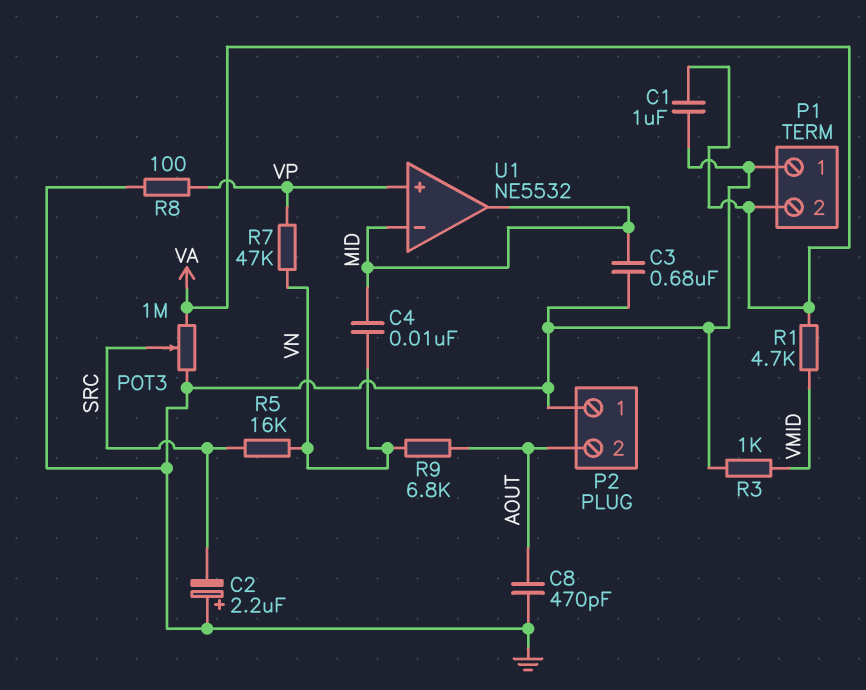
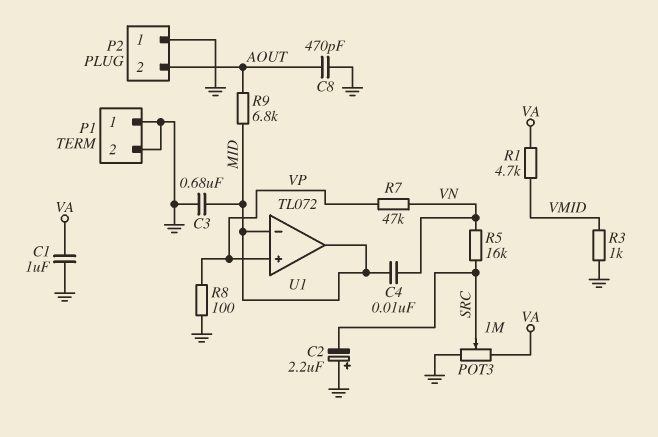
P1 pin 2: VA -> GND
R9: 6.8k (AOUT, VN) -> 6.8k (AOUT, MID)
U1: NE5532 -> TL072

